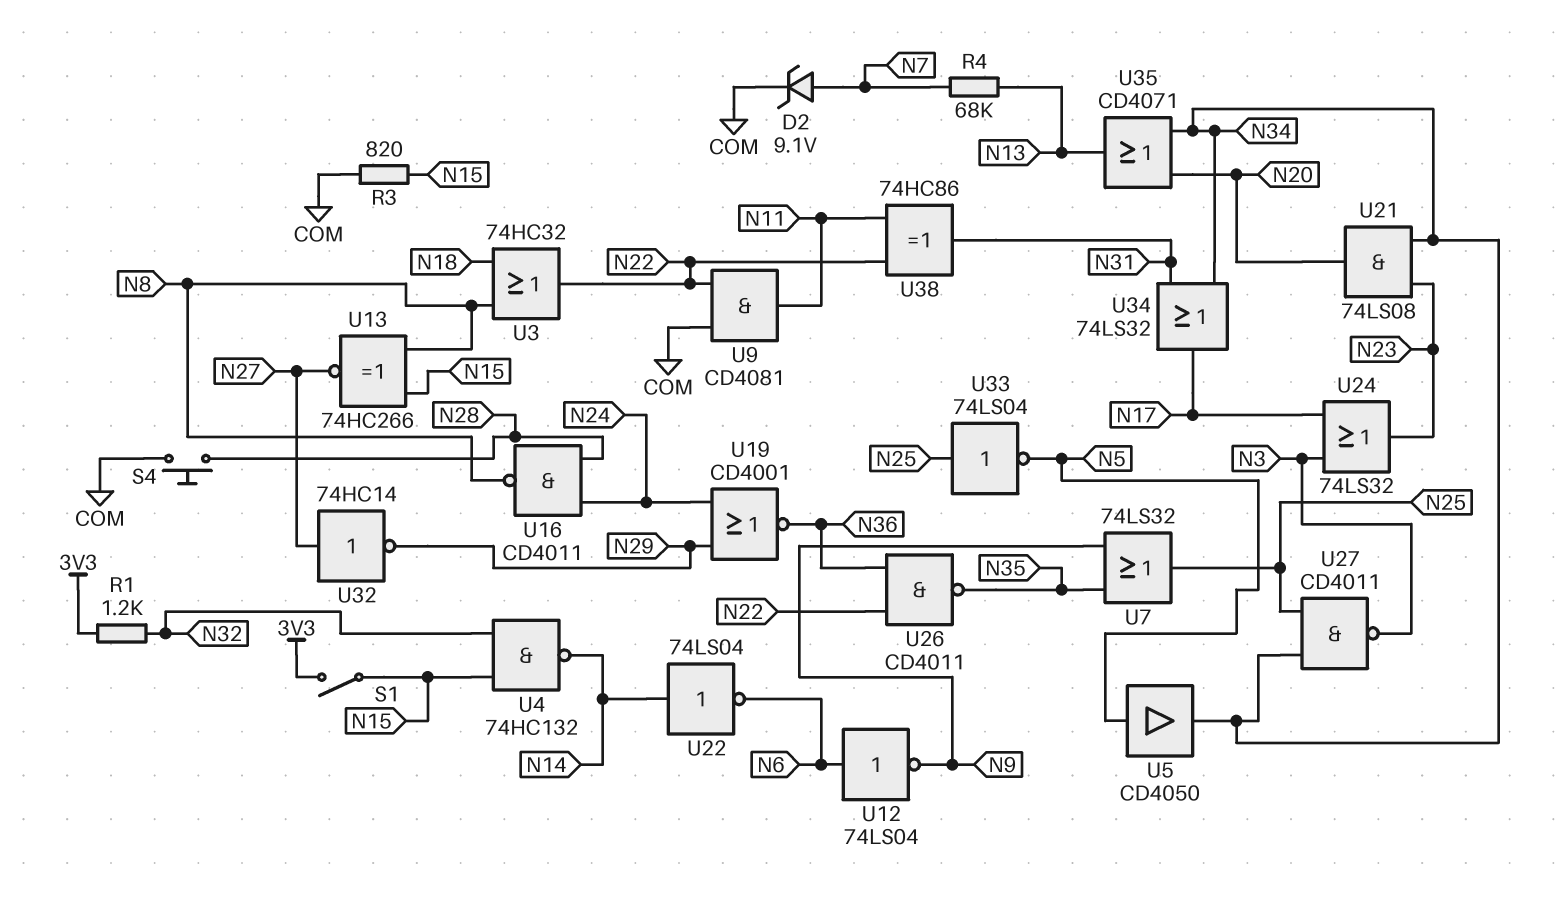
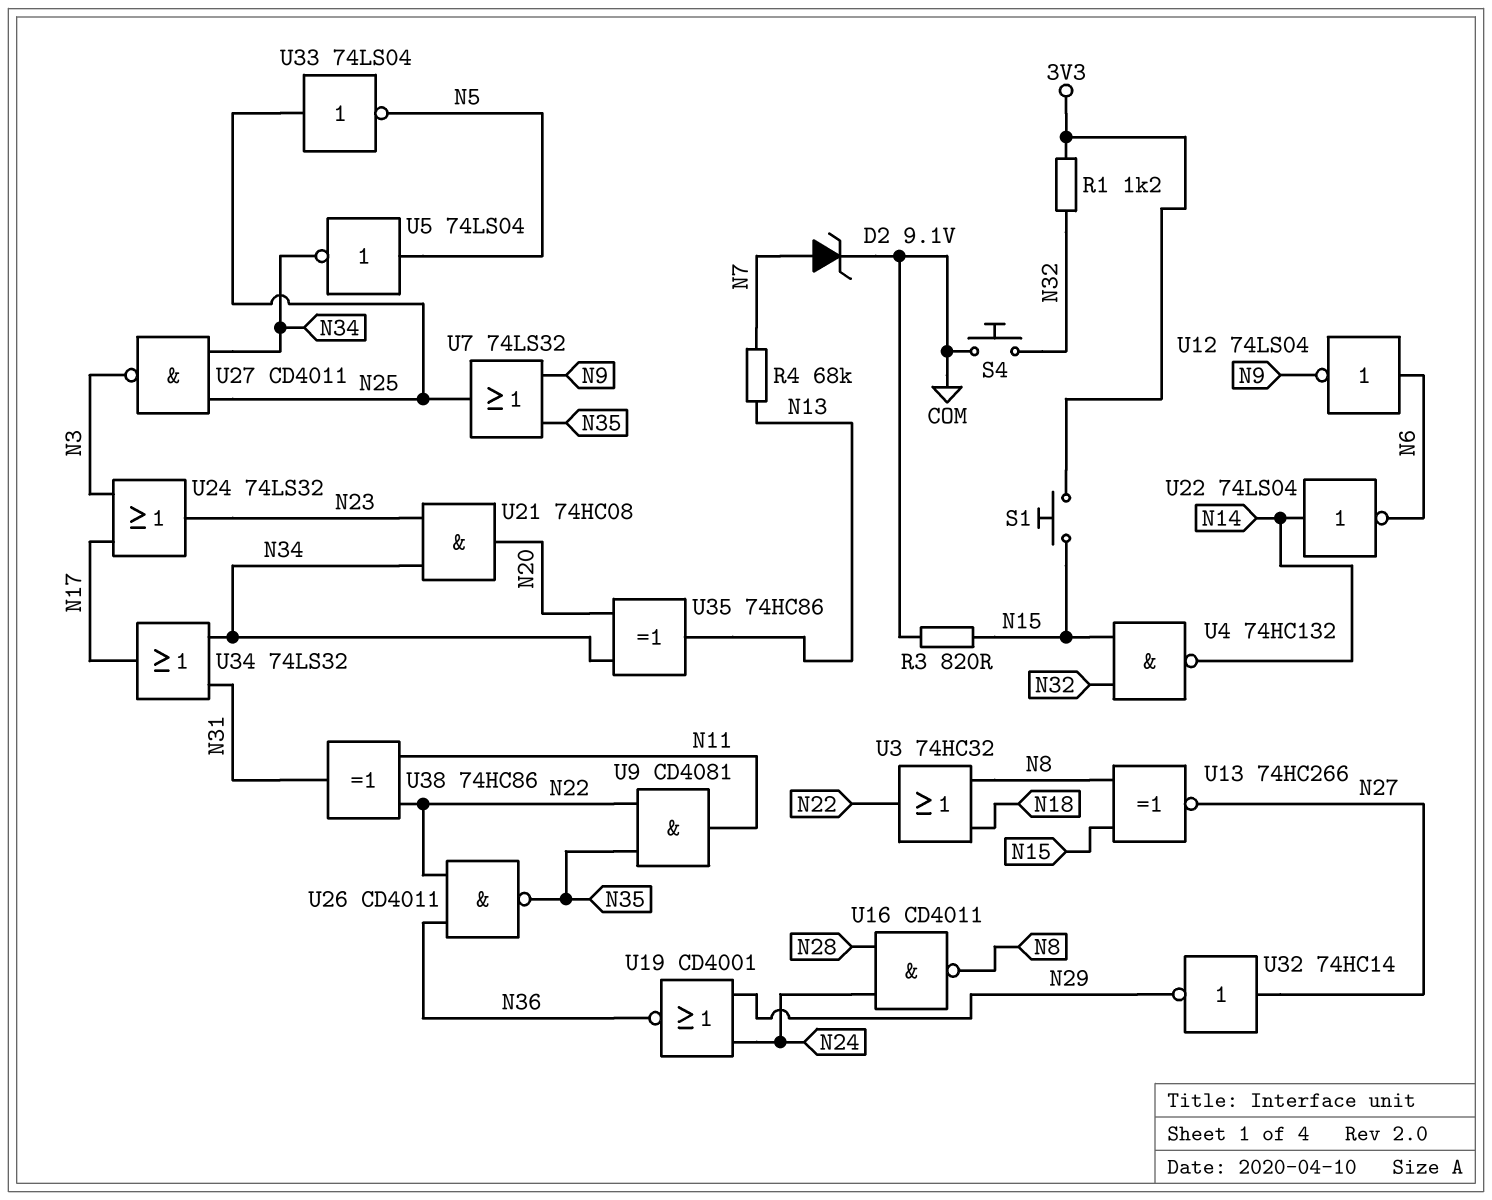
S1: switch (3V3, N15) -> button (3V3, N15)
S4: button (COM, N28) -> button (COM, N32)
U5: buffer CD4050 (in N5, out N34) -> NOT 74LS04 (in N5, out N34)
U9: AND CD4081 (in COM, in N22, out N11) -> AND CD4081 (in N22, in N35, out N11)
U21: AND 74LS08 (in N23, in N34, out N20) -> AND 74HC08 (in N23, in N34, out N20)
U35: OR CD4071 (in N20, in N34, out N13) -> XOR 74HC86 (in N20, in N34, out N13)

